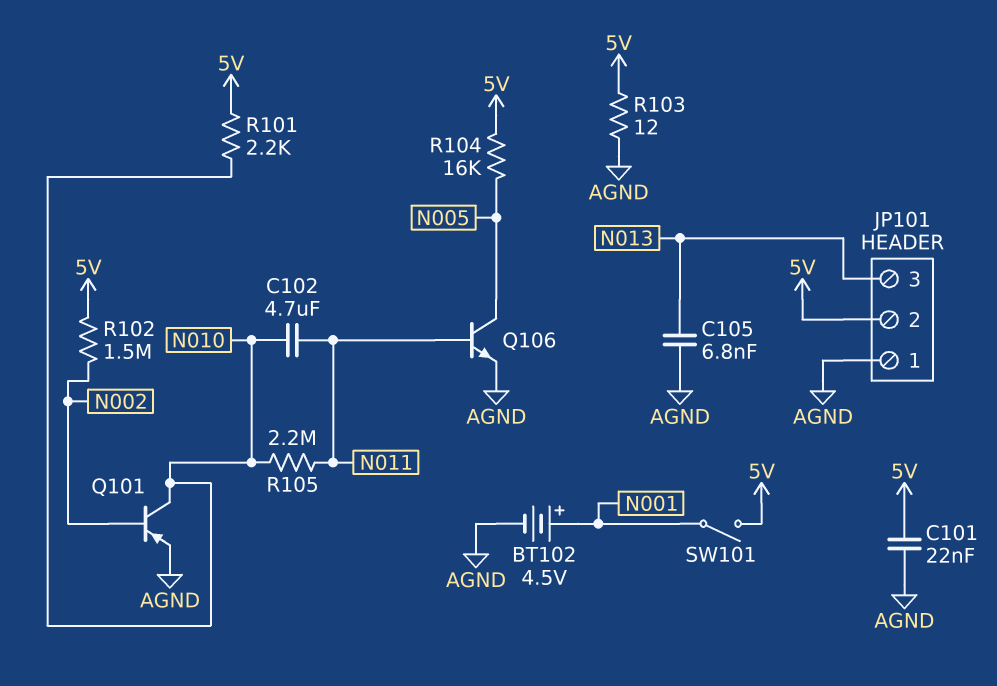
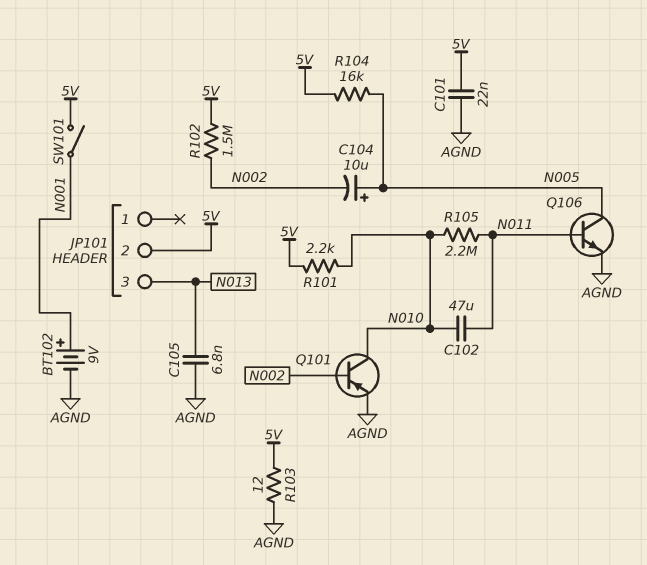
BT102: 4.5V (plus N001, minus AGND) -> 9V (plus N001, minus AGND)
C102: 4.7uF (N010, N011) -> 47uF (N010, N011)
C104: none -> 10uF (plus N005, minus N002)
JP101 pin 1: AGND -> none

